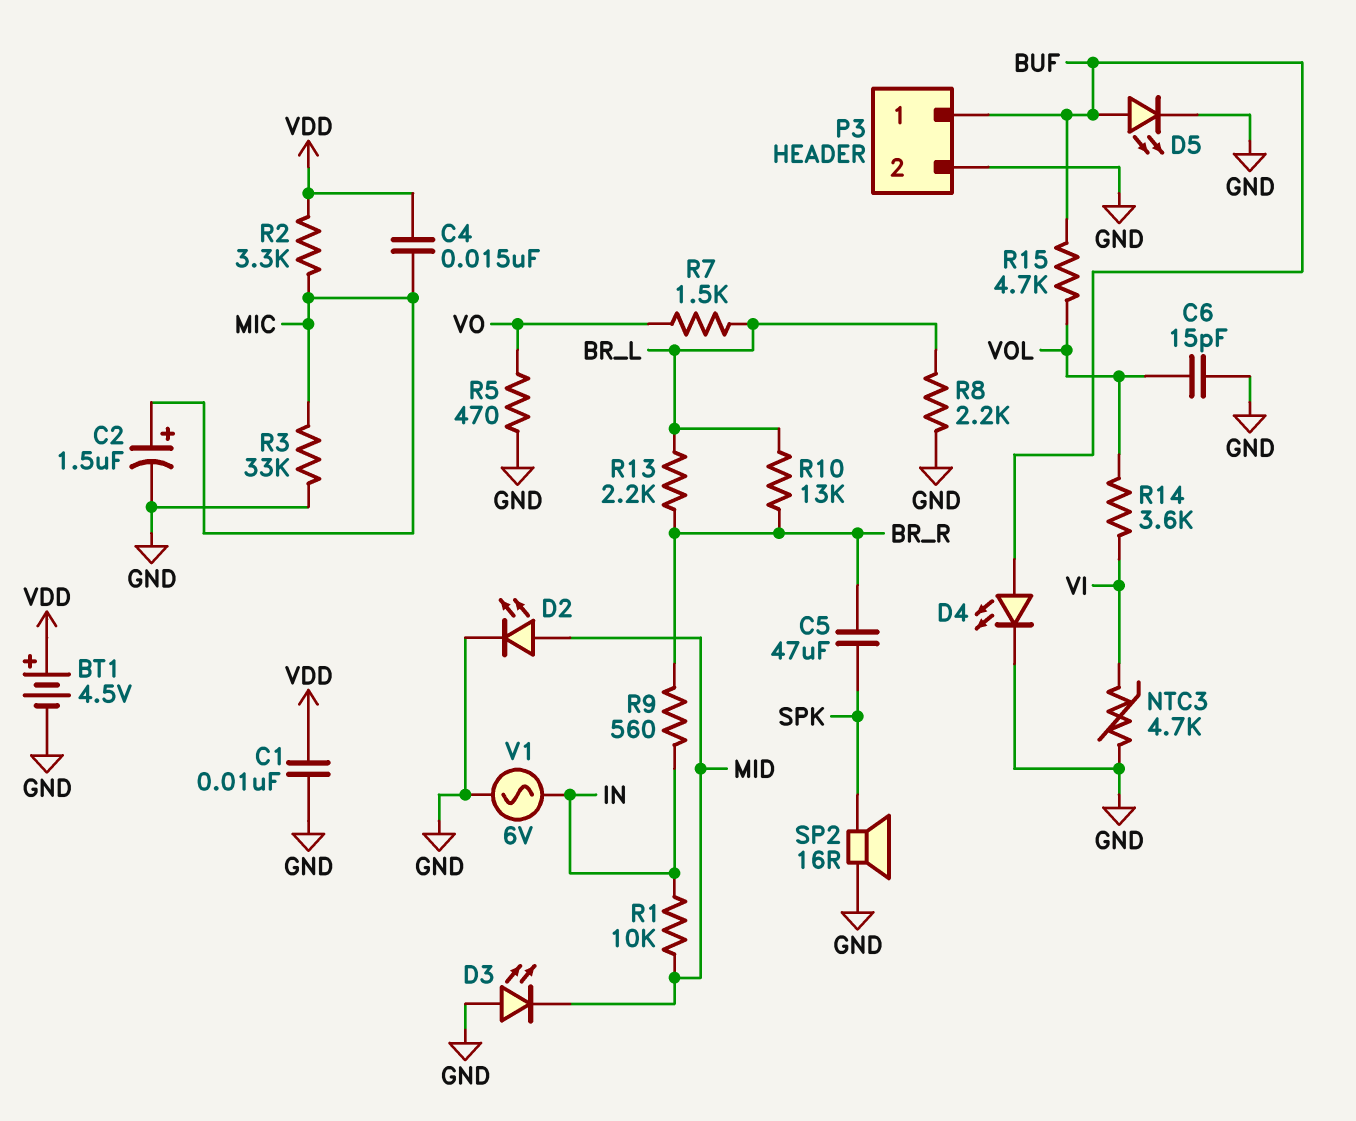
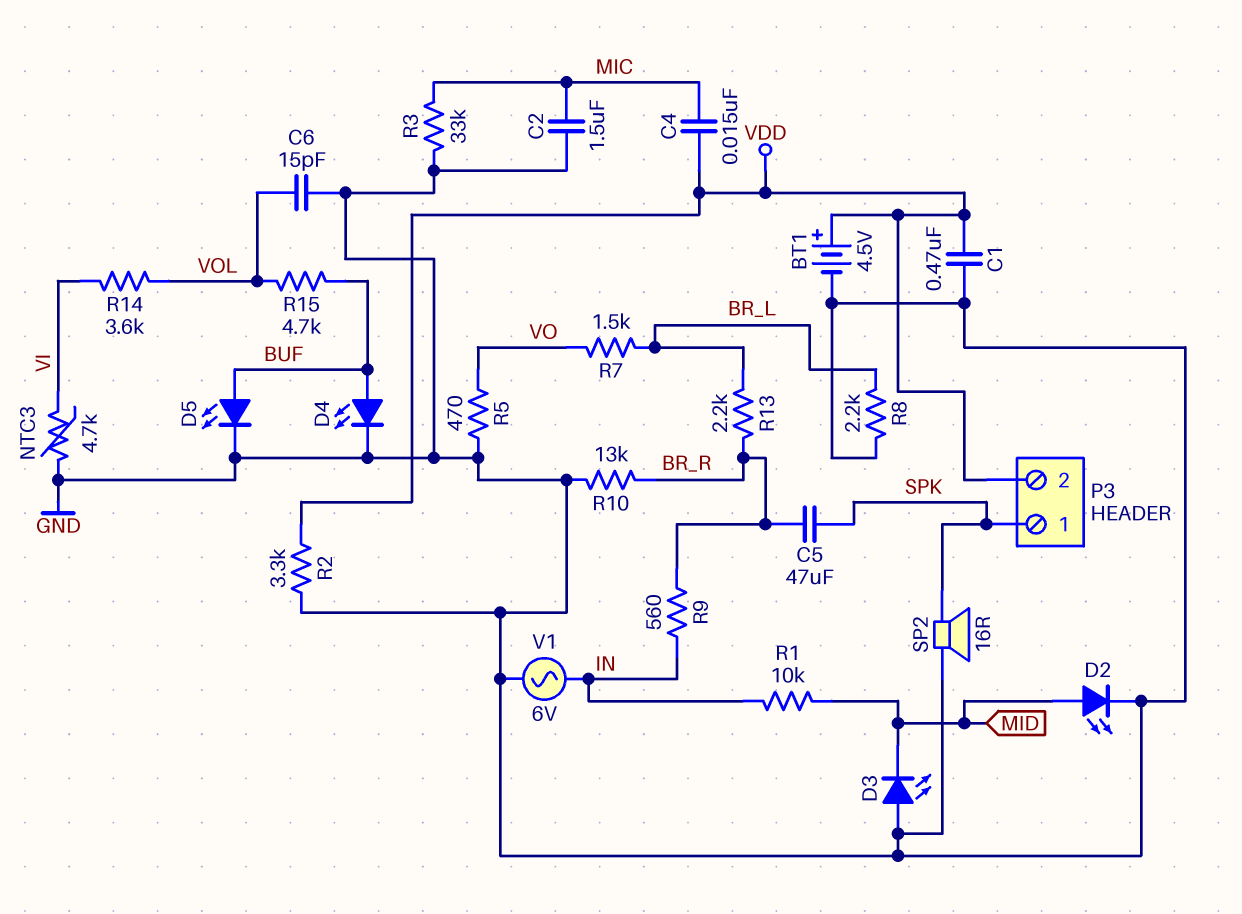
C1: 10nF (GND, VDD) -> 470nF (GND, VDD)
C2: 1.5uF (plus MIC, minus GND) -> 1.5uF (GND, MIC)
P3 pin 1: BUF -> SPK
P3 pin 2: GND -> VDD
R2: 3.3k (MIC, VDD) -> 3.3k (GND, VDD)
R10: 13k (BR_L, BR_R) -> 13k (BR_R, GND)

